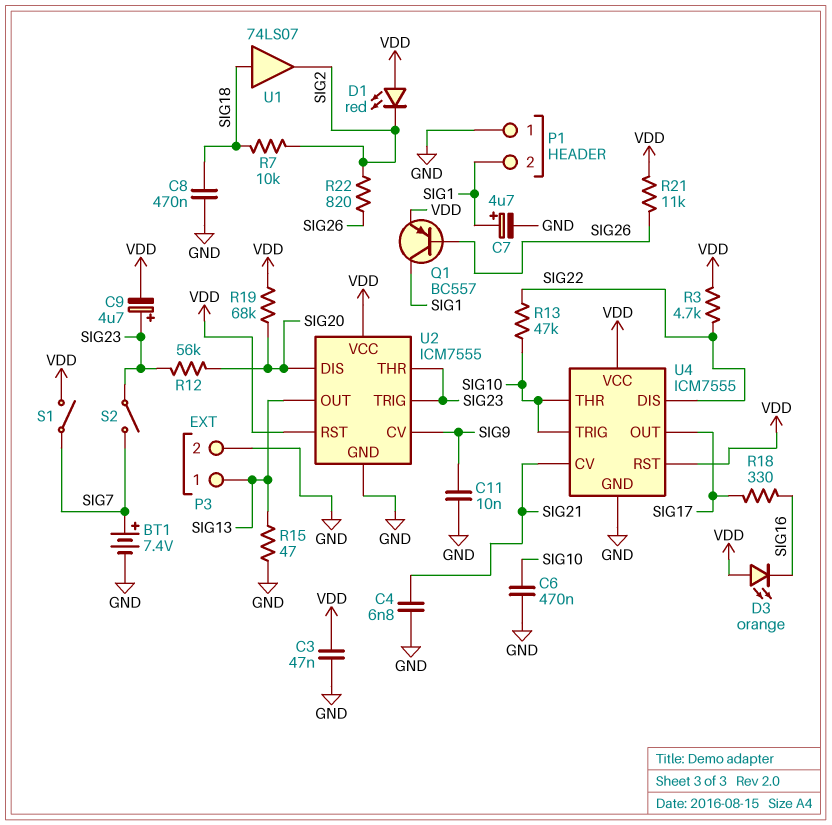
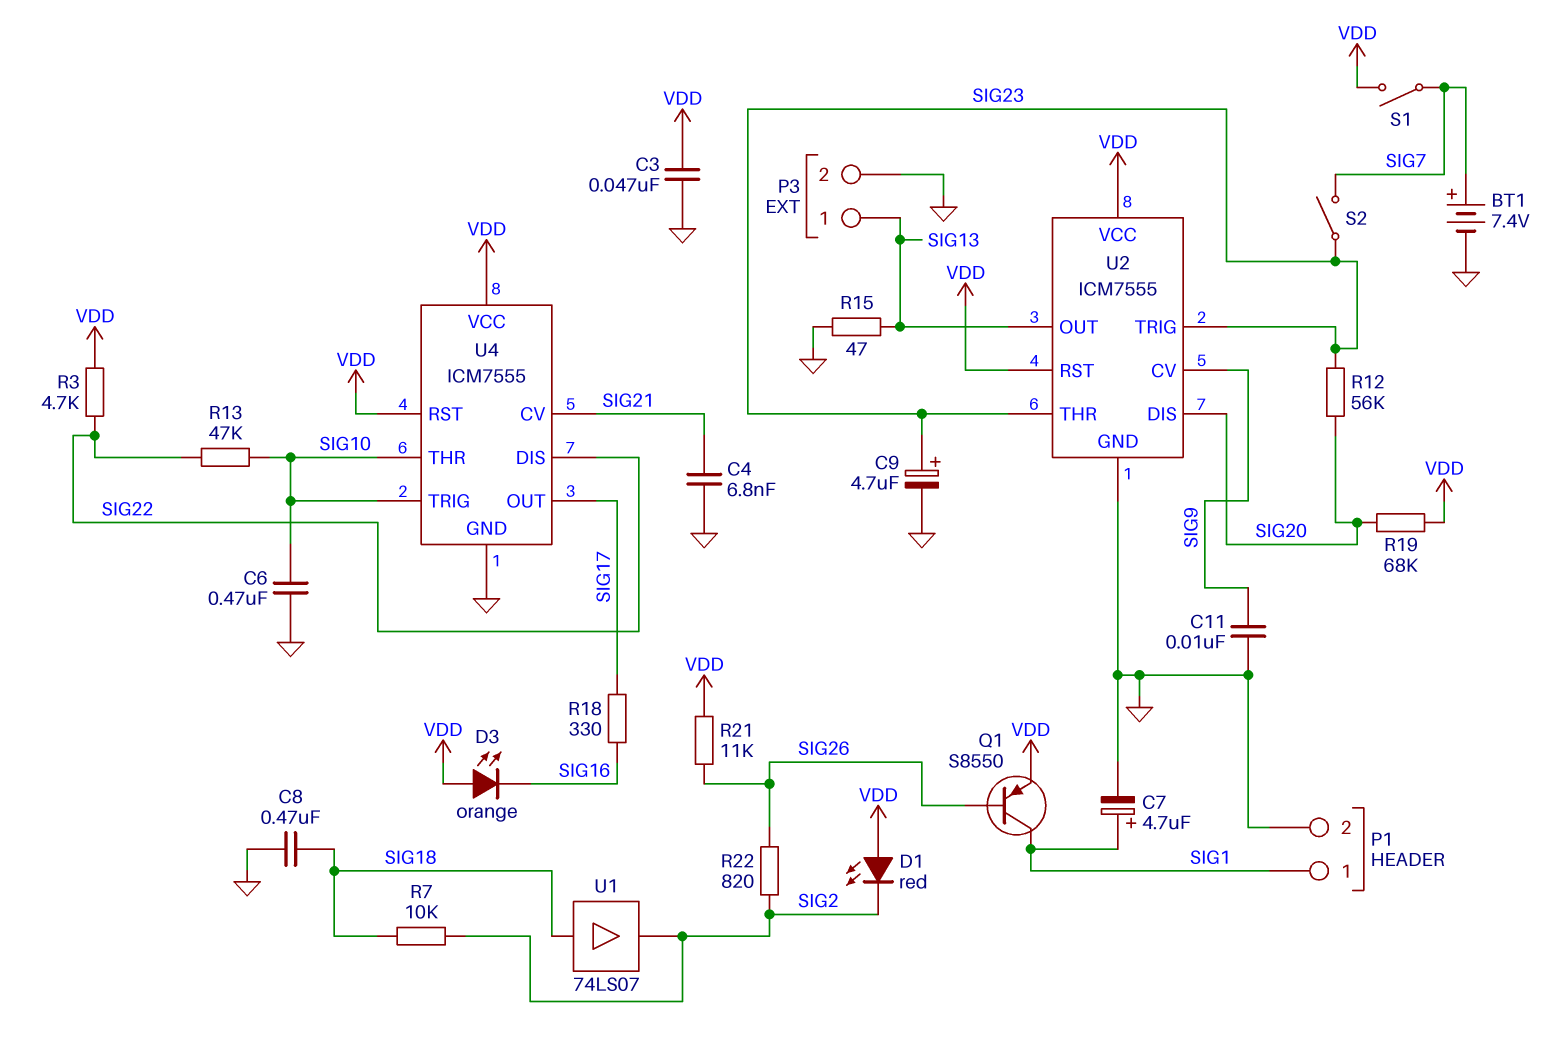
C9: 4.7uF (plus SIG23, minus VDD) -> 4.7uF (plus SIG23, minus GND)
P1 pin 1: GND -> SIG1
P1 pin 2: SIG1 -> GND
Q1: PNP BC557 (B SIG26, C SIG1, E VDD) -> PNP S8550 (B SIG26, C SIG1, E VDD)

